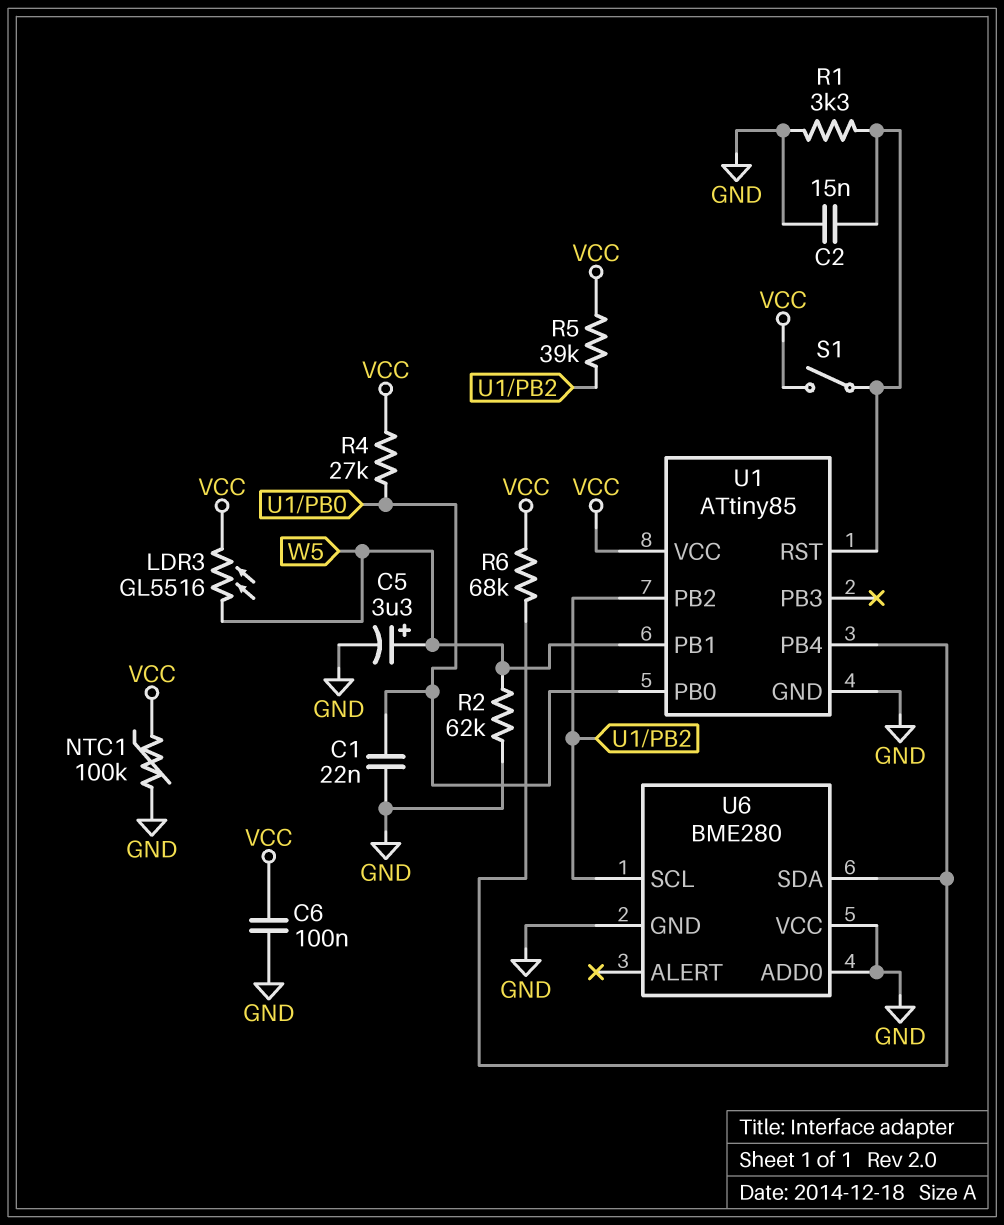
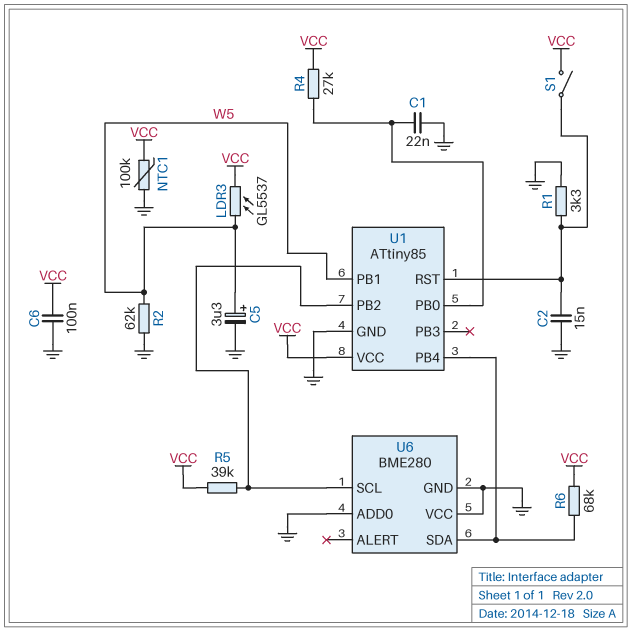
LDR3: GL5516 (VCC, W5) -> GL5537 (VCC, W5)

